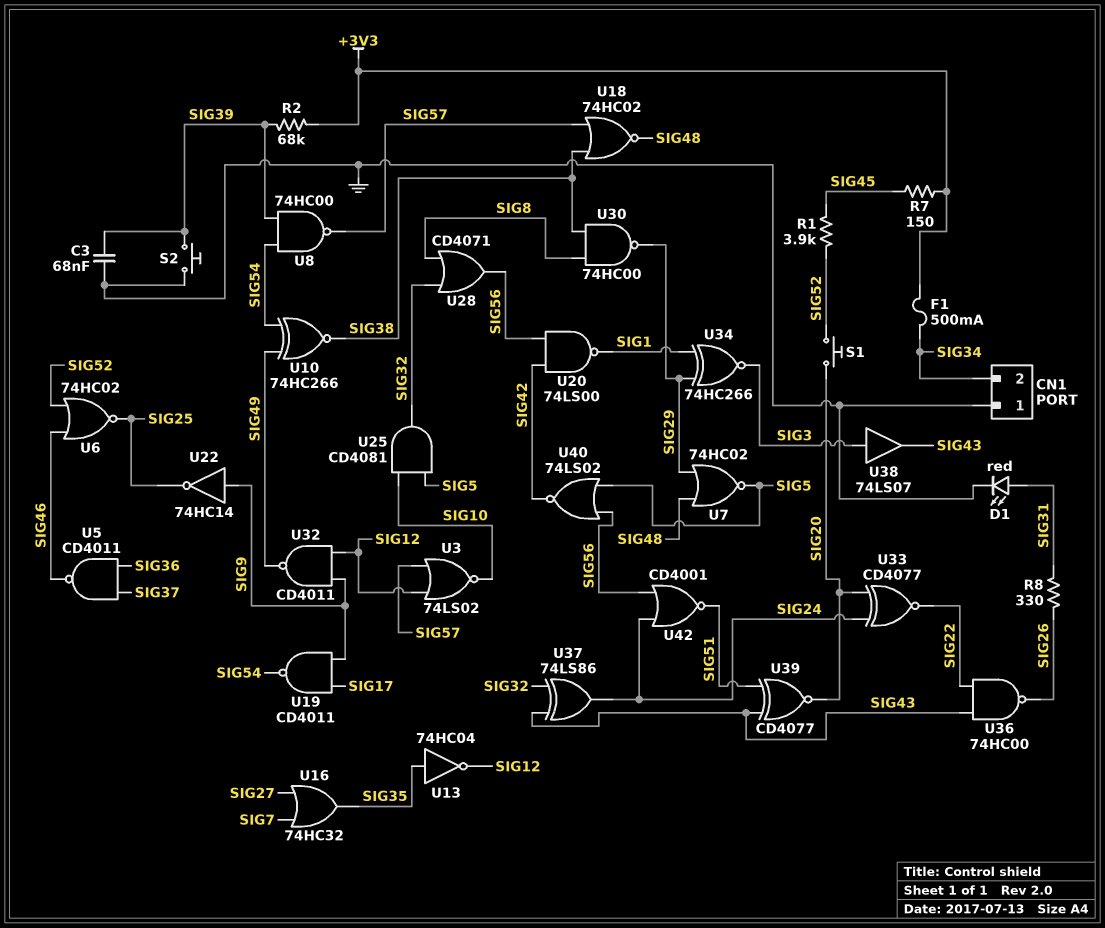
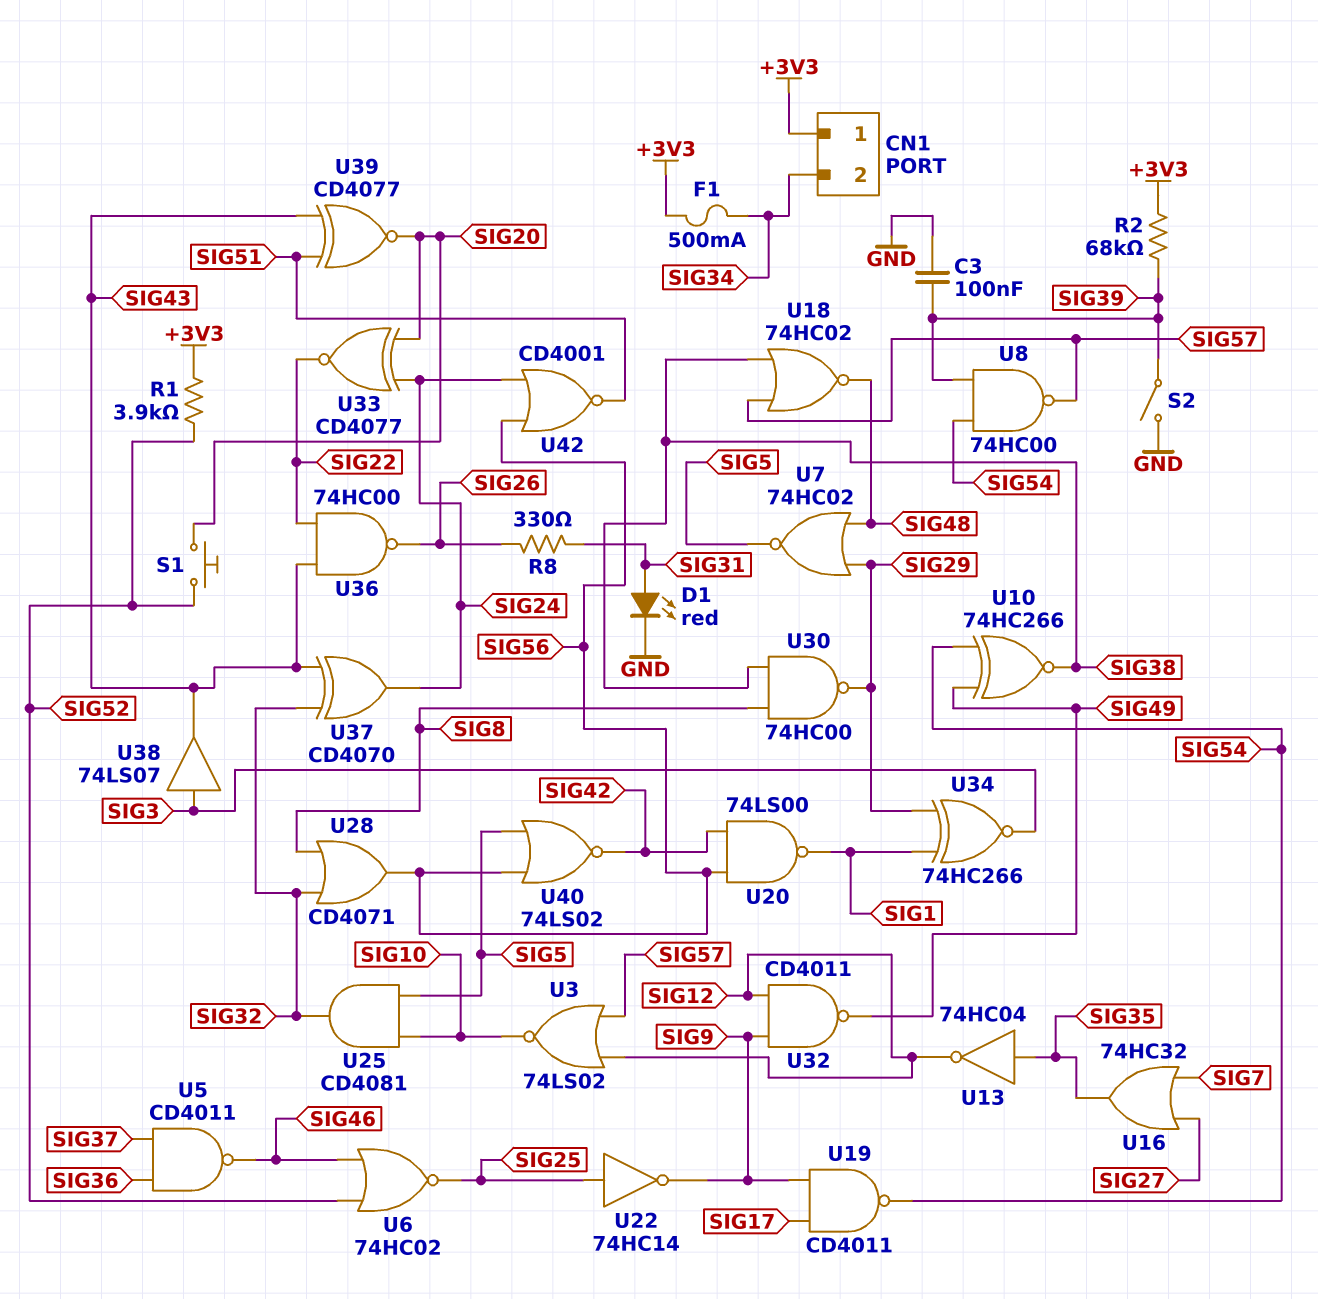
C3: 68nF (GND, SIG39) -> 100nF (GND, SIG39)
CN1 pin 1: GND -> +3V3
R1: 3.9k (SIG45, SIG52) -> 3.9k (+3V3, SIG52)
R7: 150 (+3V3, SIG45) -> none
S2: button (GND, SIG39) -> switch (GND, SIG39)
U22: NOT 74HC14 (in SIG9, out SIG25) -> NOT 74HC14 (in SIG25, out SIG9)
U37: XOR 74LS86 (in SIG32, in SIG43, out SIG24) -> XOR CD4070 (in SIG32, in SIG43, out SIG24)

